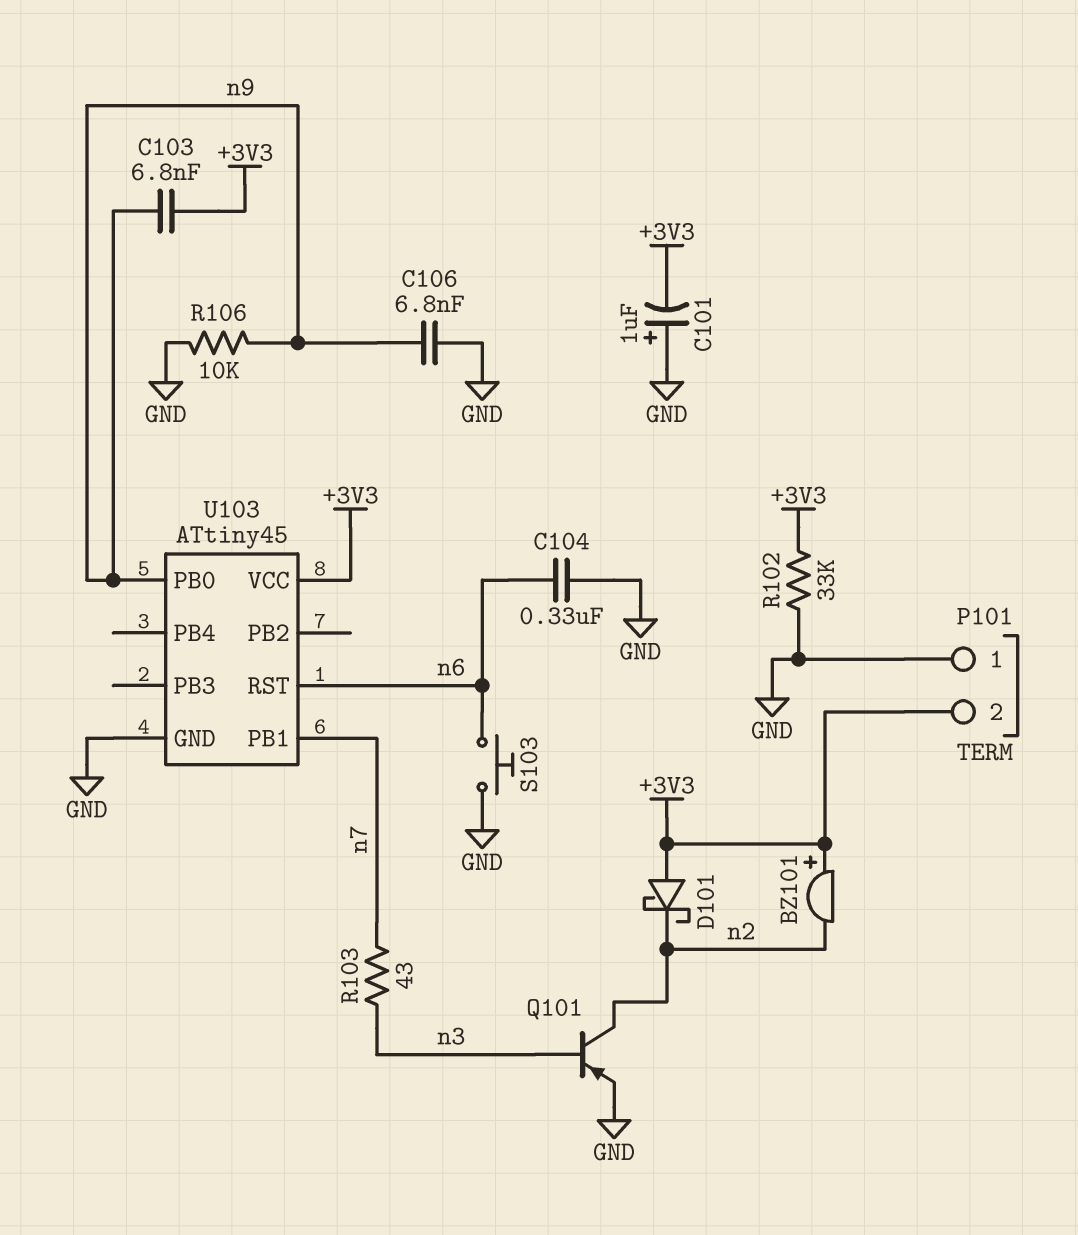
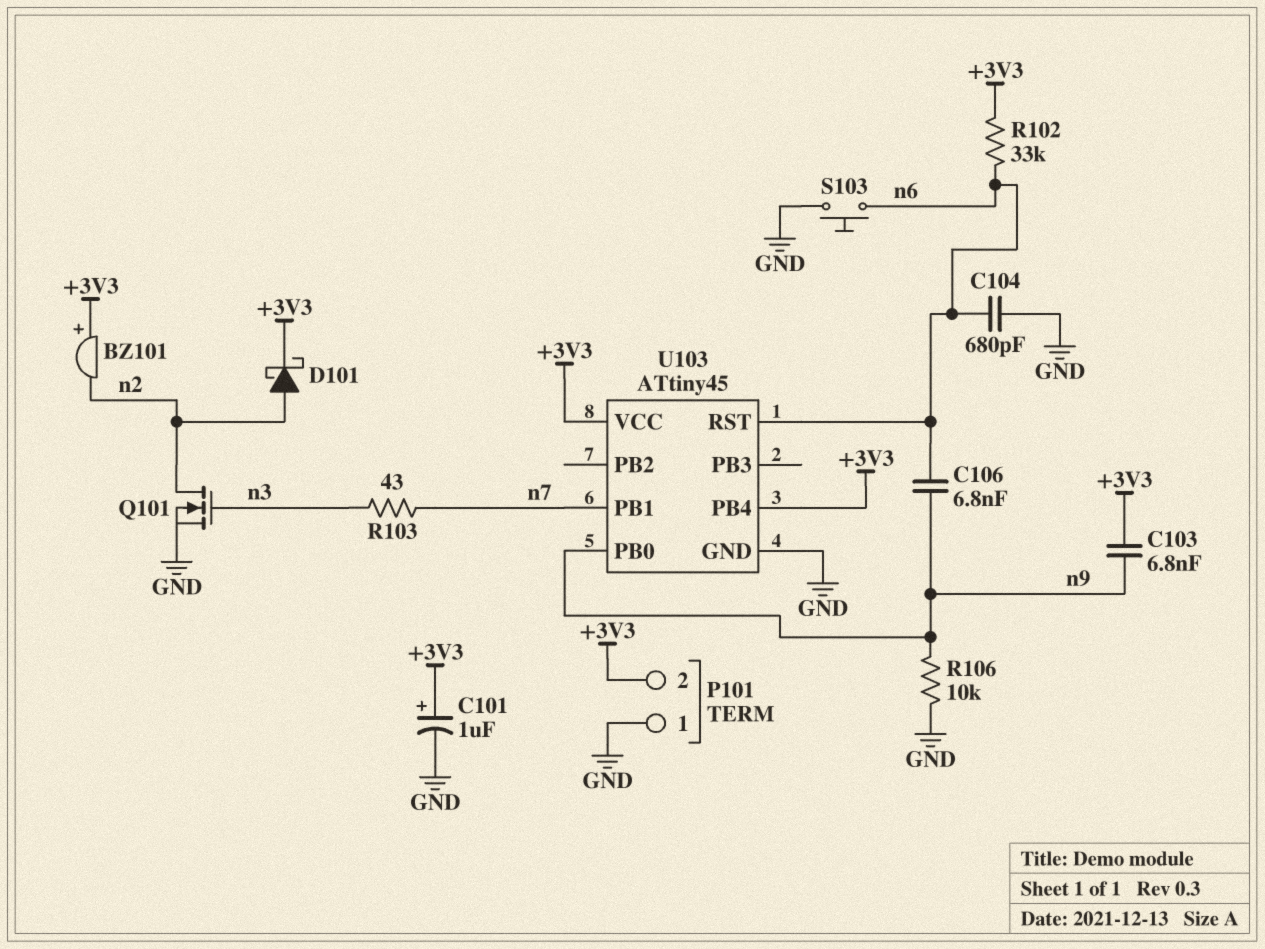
C101: 1uF (plus GND, minus +3V3) -> 1uF (plus +3V3, minus GND)
C104: 330nF (GND, n6) -> 680pF (GND, n6)
C106: 6.8nF (GND, n9) -> 6.8nF (n6, n9)
D101: schottky (A +3V3, K n2) -> schottky (A n2, K +3V3)
Q101: PNP (B n3, C n2, E GND) -> NMOS (G n3, D n2, S GND)
R102: 33k (+3V3, GND) -> 33k (+3V3, n6)
U103 pin PB4: none -> +3V3

